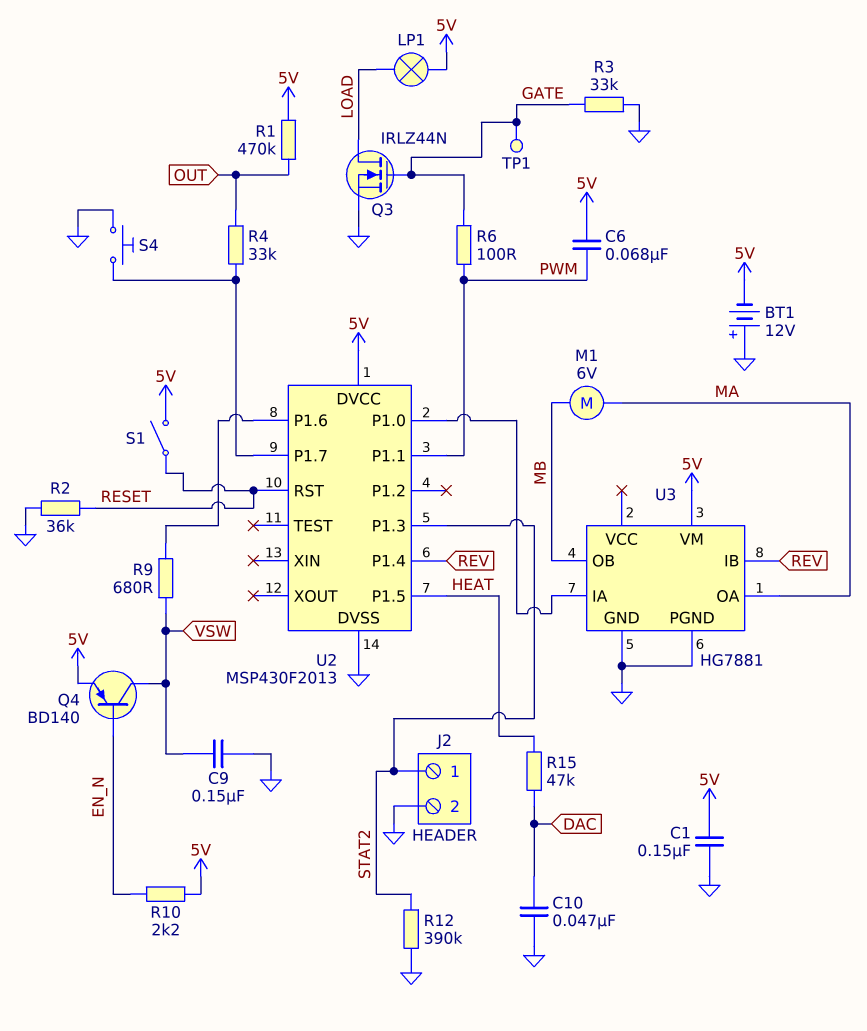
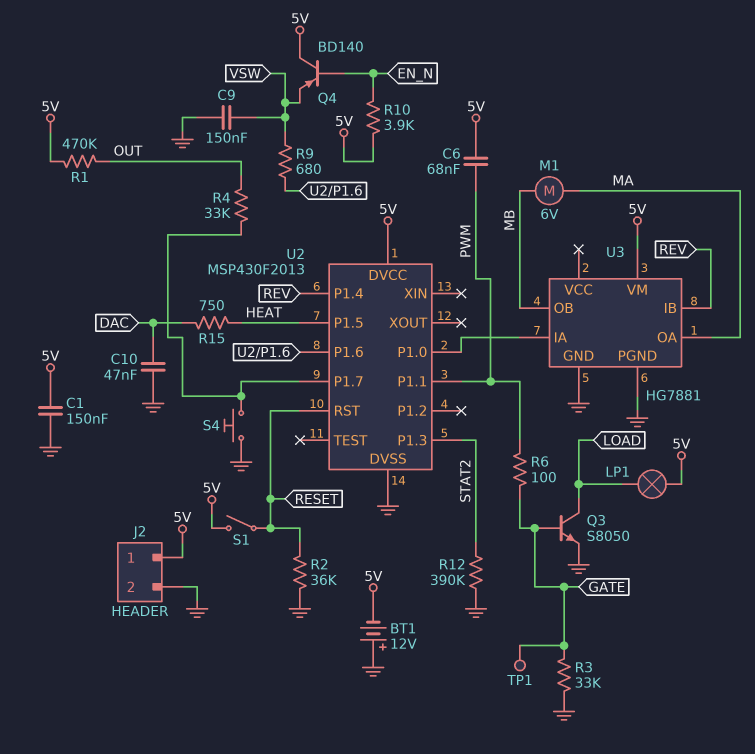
J2 pin 1: STAT2 -> 5V
Q3: NMOS IRLZ44N (G GATE, D LOAD, S GND) -> NPN S8050 (B GATE, C LOAD, E GND)
Q4: PNP BD140 (B EN_N, C VSW, E 5V) -> PNP BD140 (B EN_N, C 5V, E VSW)
R10: 2.2k (5V, EN_N) -> 3.9k (5V, EN_N)
R15: 47k (DAC, HEAT) -> 750 (DAC, HEAT)

